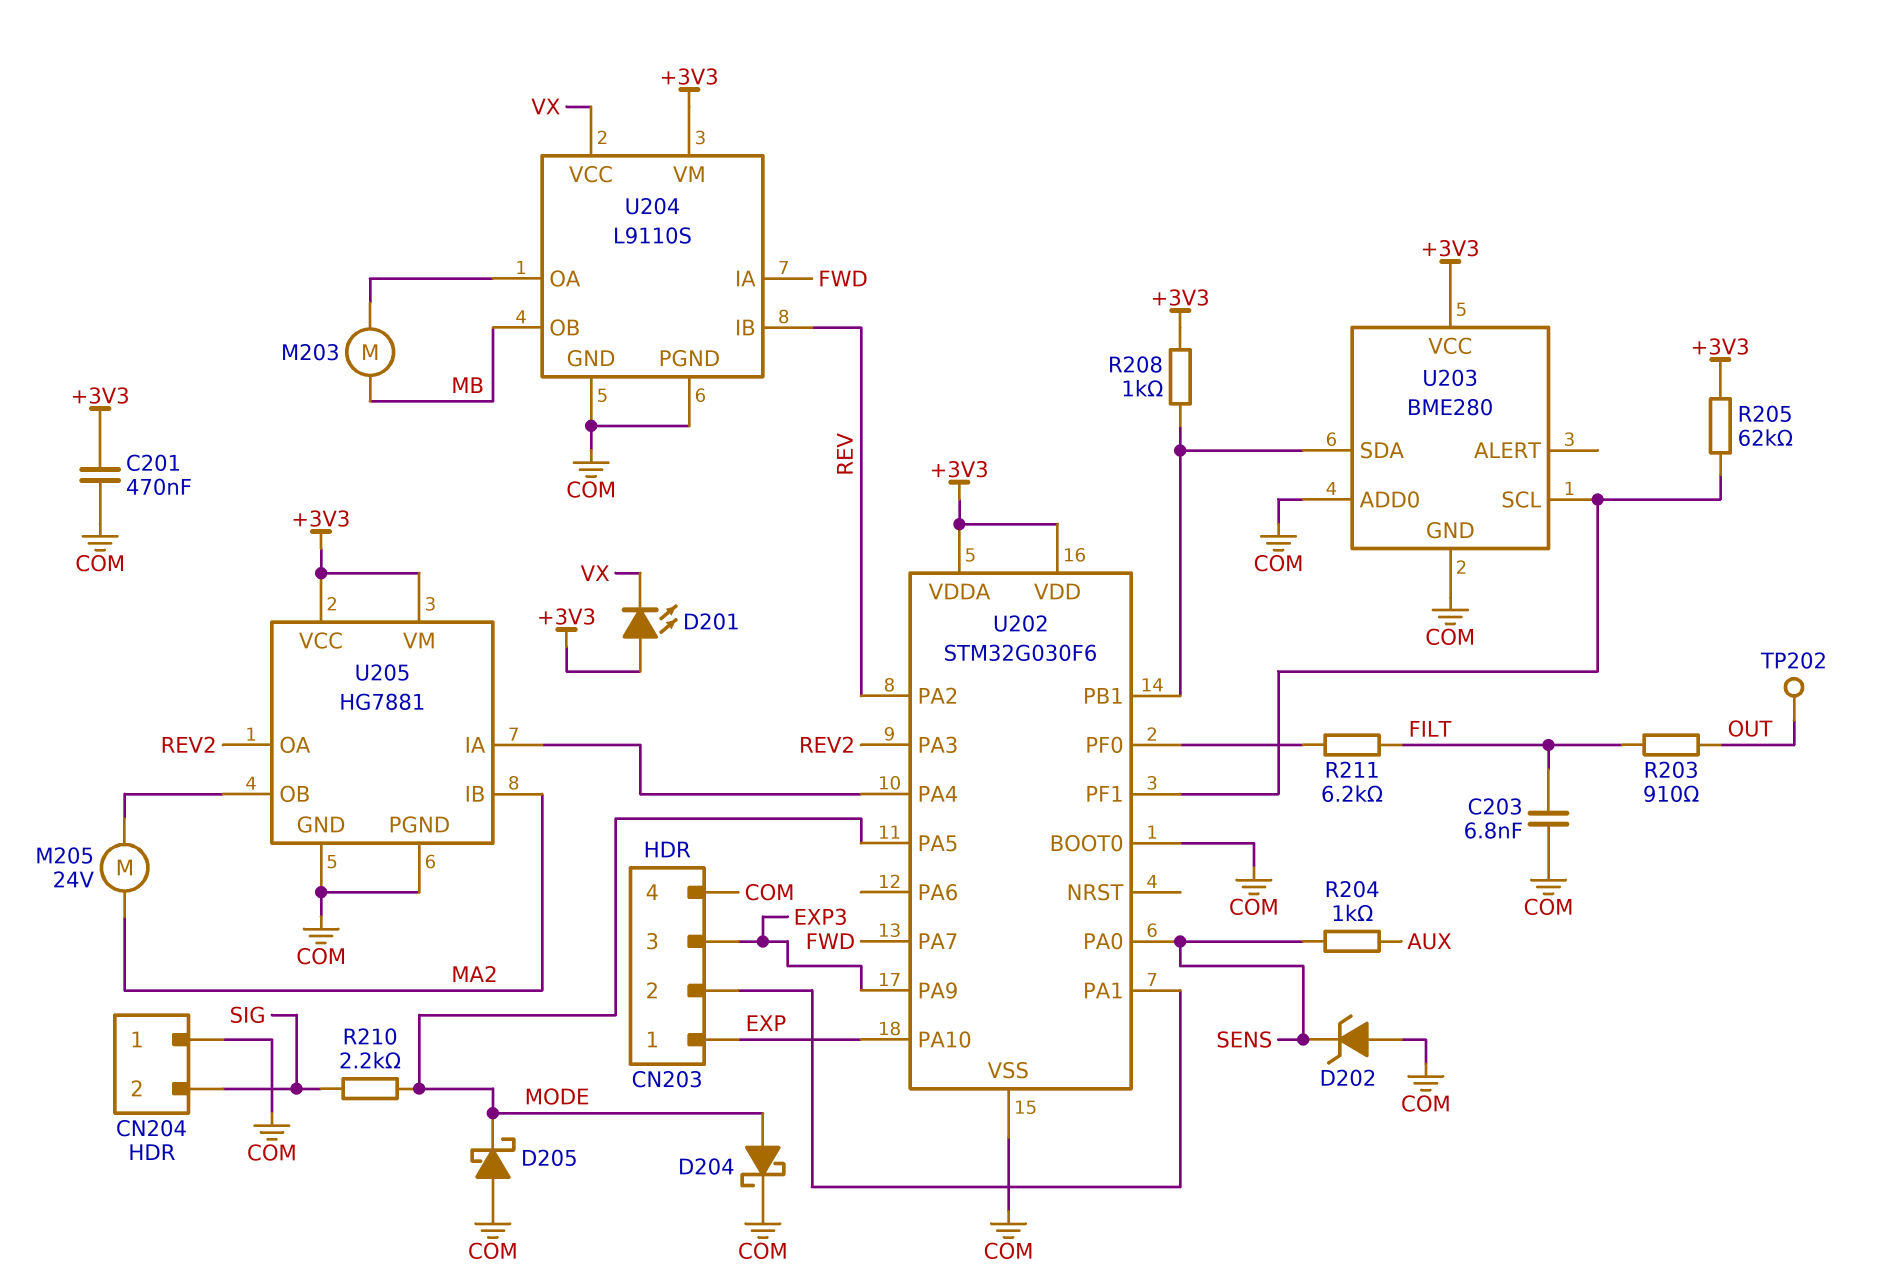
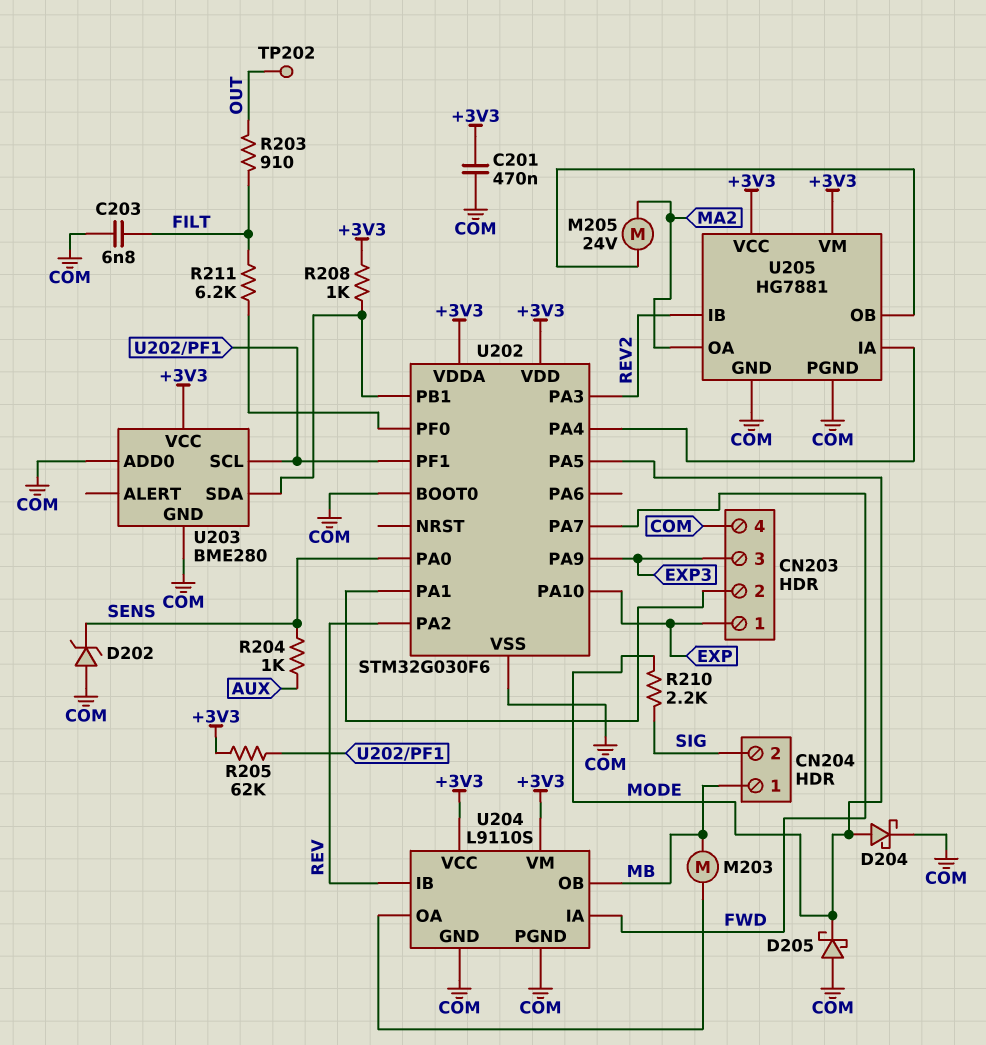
CN204 pin 1: COM -> MB
D201: LED (A +3V3, K VX) -> none
U204 pin VCC: VX -> +3V3
U205 pin IB: MA2 -> REV2
U205 pin OA: REV2 -> MA2

